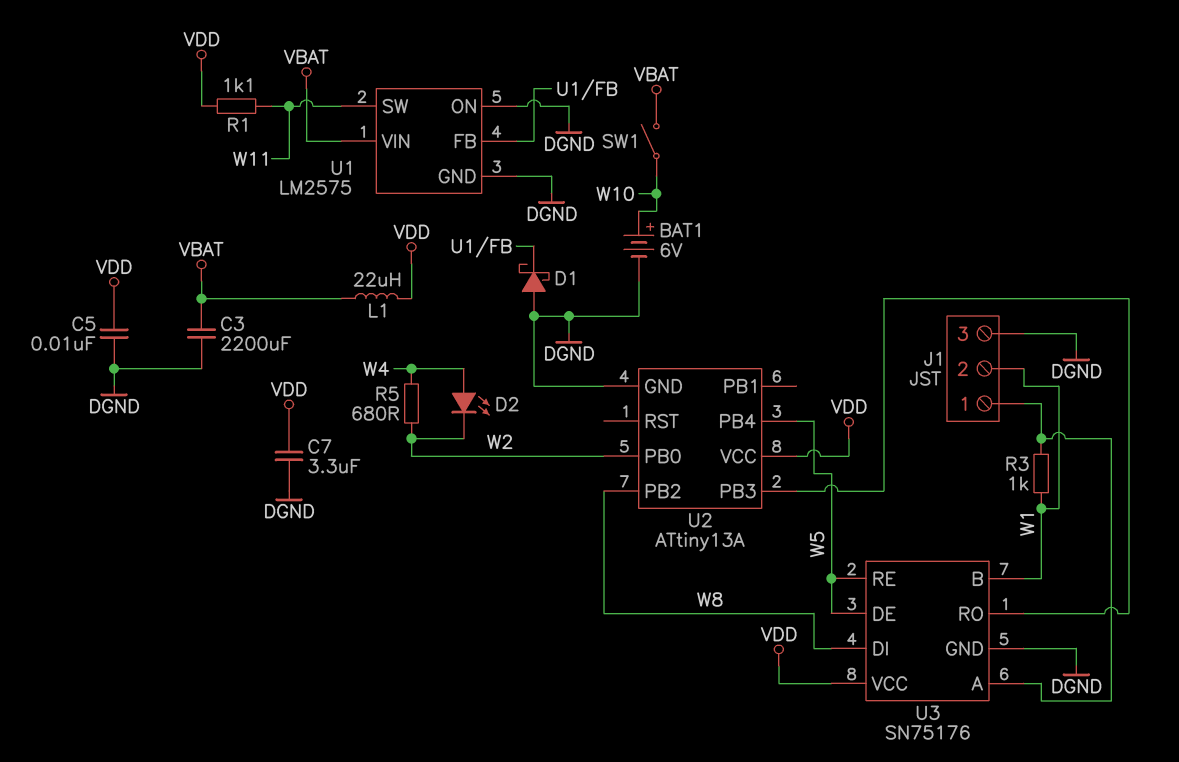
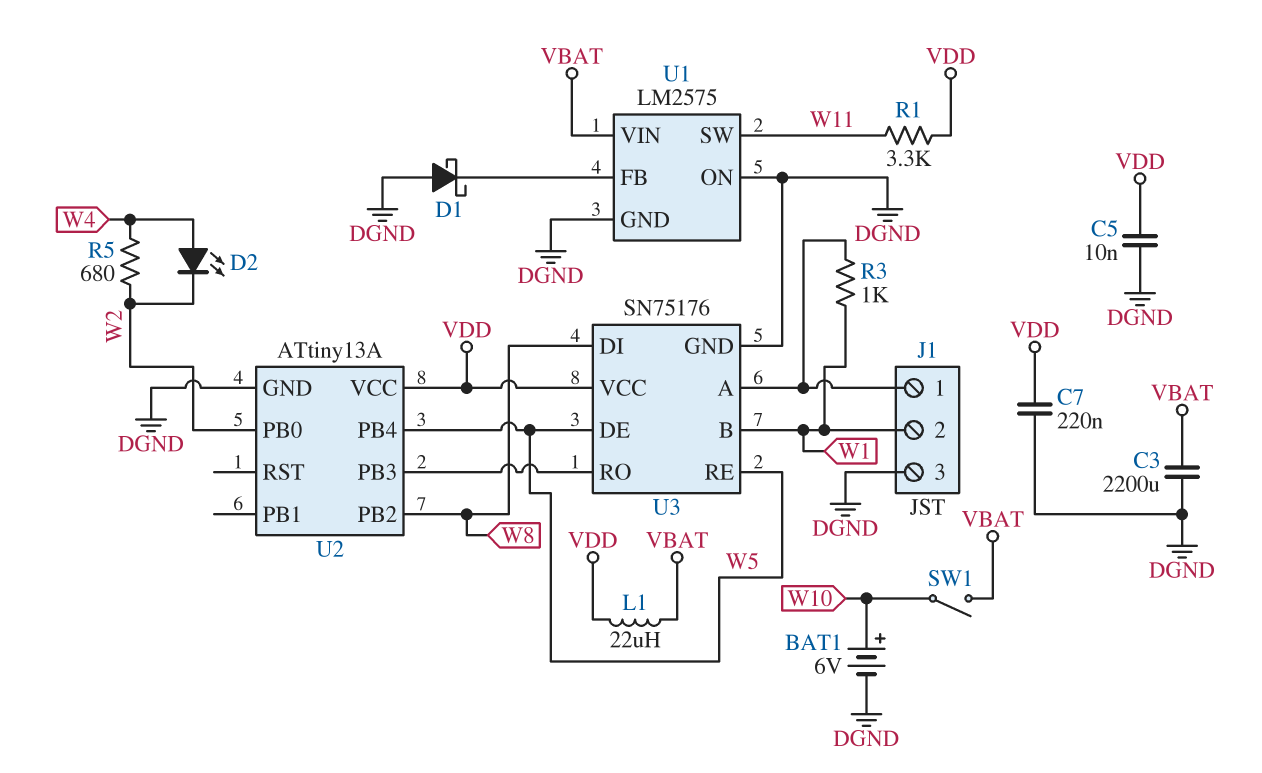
C7: 3.3uF (DGND, VDD) -> 220nF (DGND, VDD)
R1: 1.1k (VDD, W11) -> 3.3k (VDD, W11)

